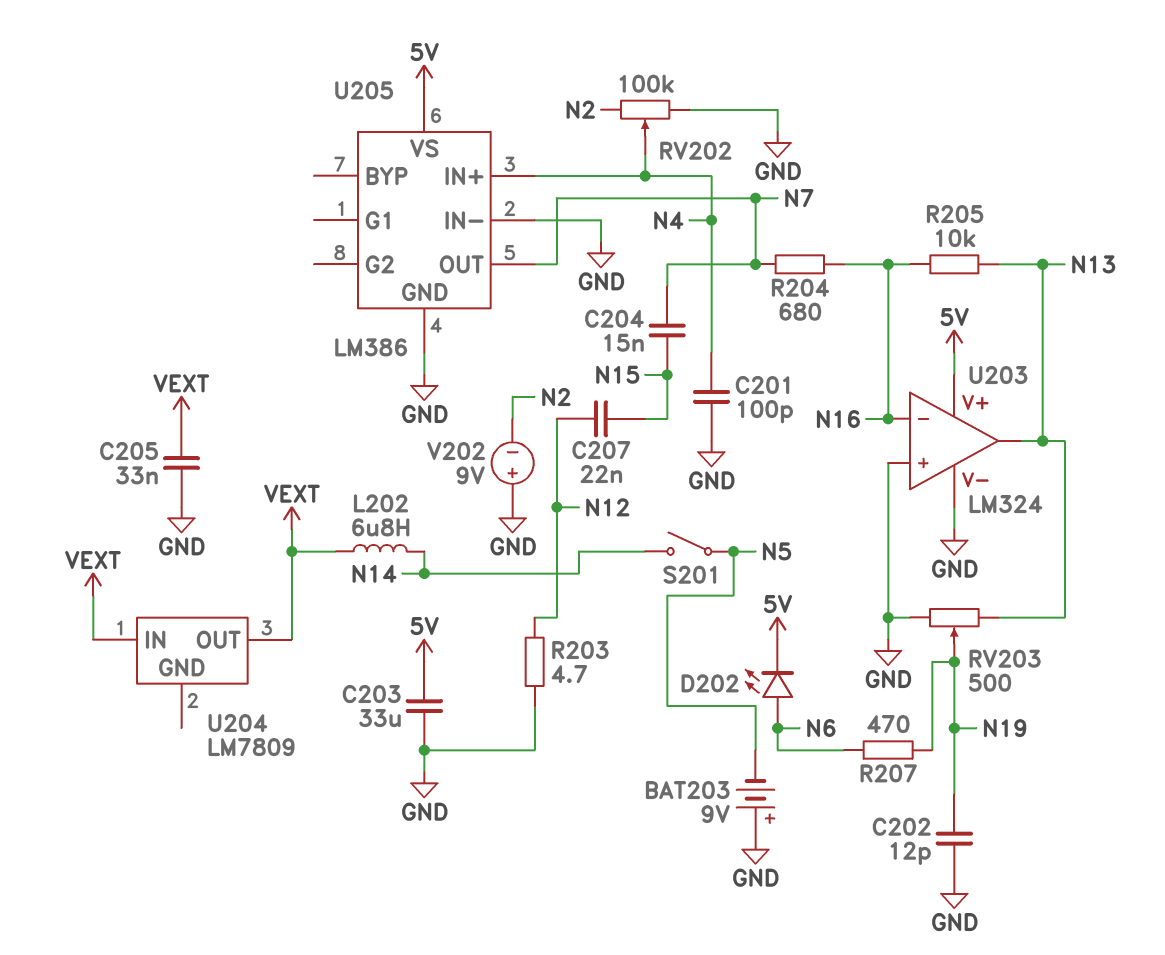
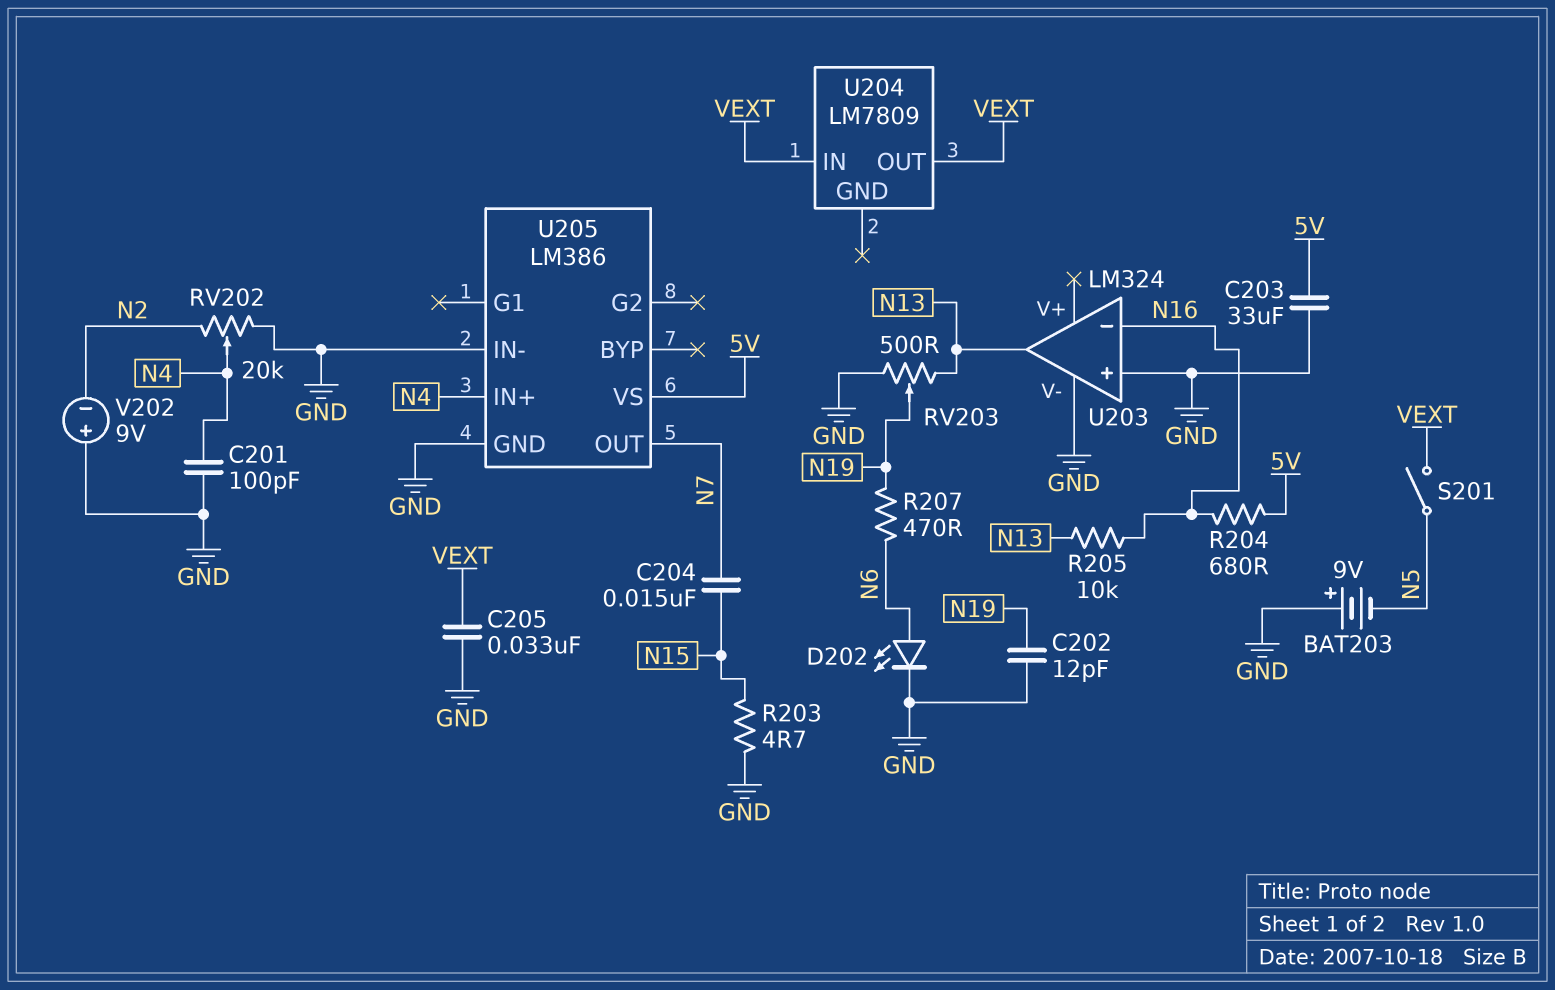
C207: 22nF (N12, N15) -> none
D202: LED (A N6, K 5V) -> LED (A N6, K GND)
L202: 6.8uH (N14, VEXT) -> none
R203: 4.7 (GND, N12) -> 4.7 (GND, N15)
R204: 680 (N7, N16) -> 680 (5V, N16)
RV202: 100k (GND, N2, wiper N4) -> 20k (GND, N2, wiper N4)
S201: switch (N5, N14) -> switch (N5, VEXT)
U203 pin V+: 5V -> none

